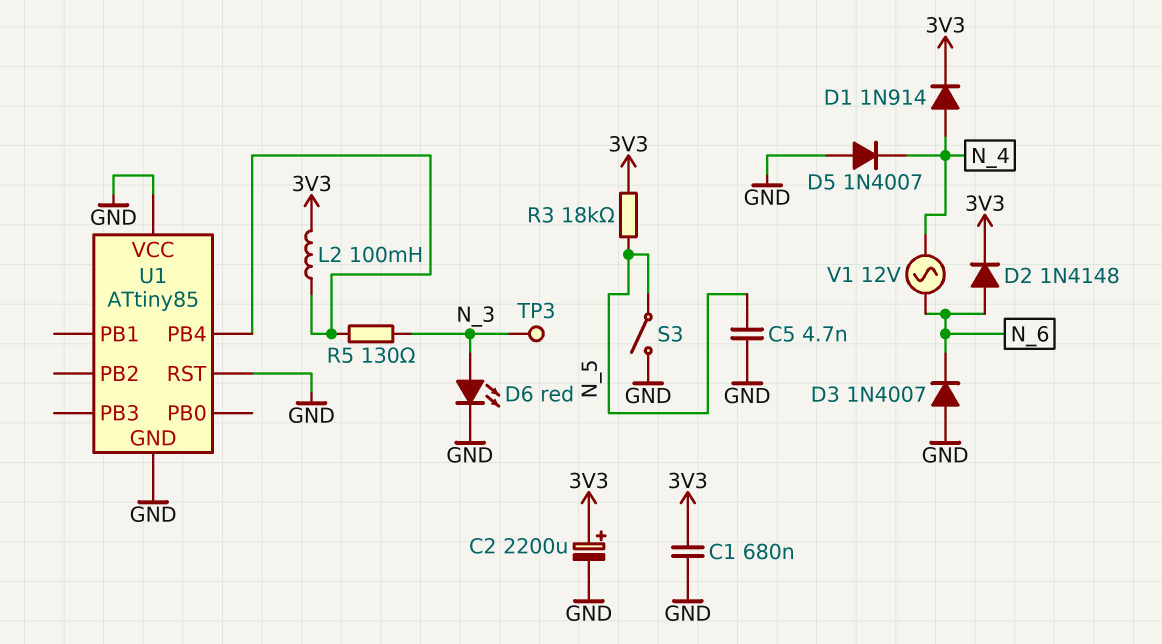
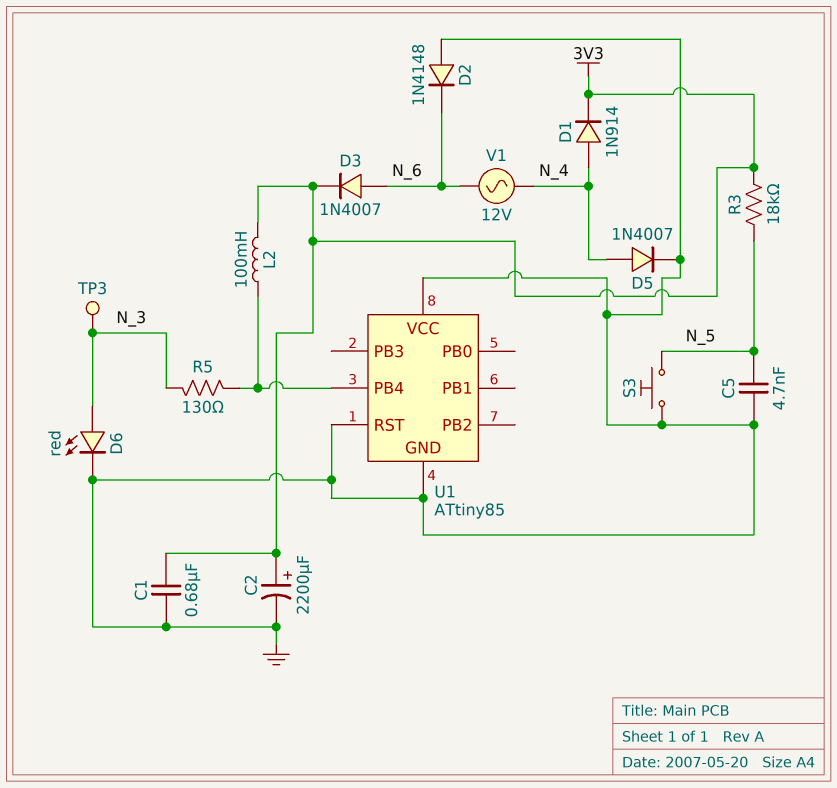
D2: diode 1N4148 (A N_6, K 3V3) -> diode 1N4148 (A GND, K N_6)
D3: diode 1N4007 (A GND, K N_6) -> diode 1N4007 (A N_6, K 3V3)
D5: diode 1N4007 (A GND, K N_4) -> diode 1N4007 (A N_4, K GND)
S3: switch (GND, N_5) -> button (GND, N_5)

